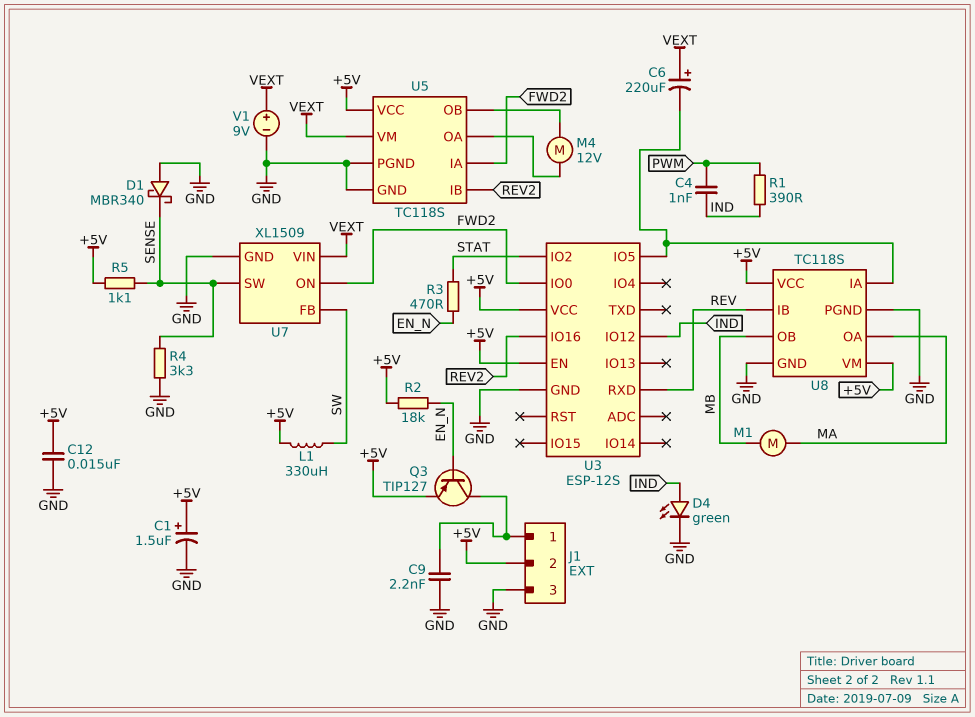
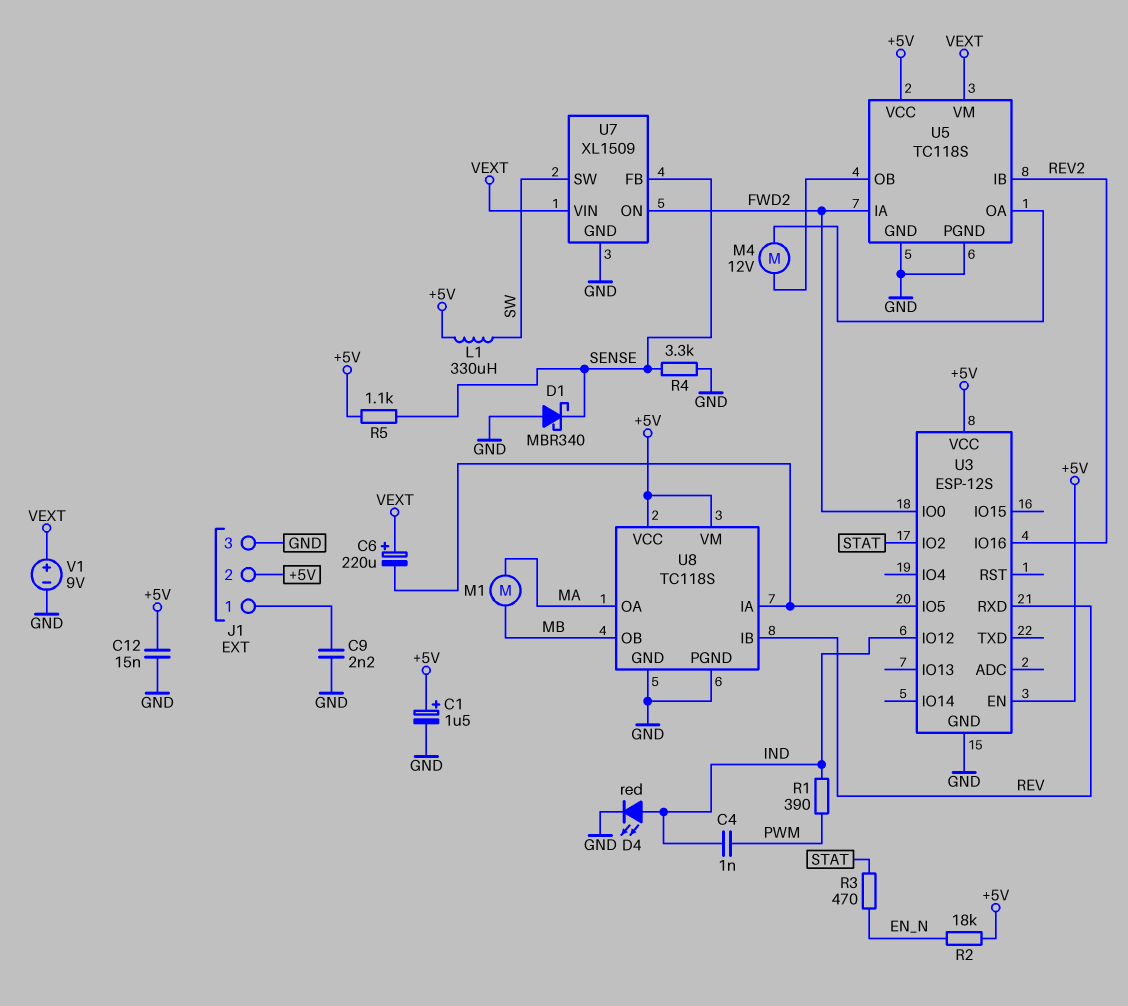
D4: LED green (A IND, K GND) -> LED red (A IND, K GND)
Q3: PNP TIP127 (B EN_N, C J1/1, E +5V) -> none
U7 pin FB: SW -> SENSE
U7 pin SW: SENSE -> SW

